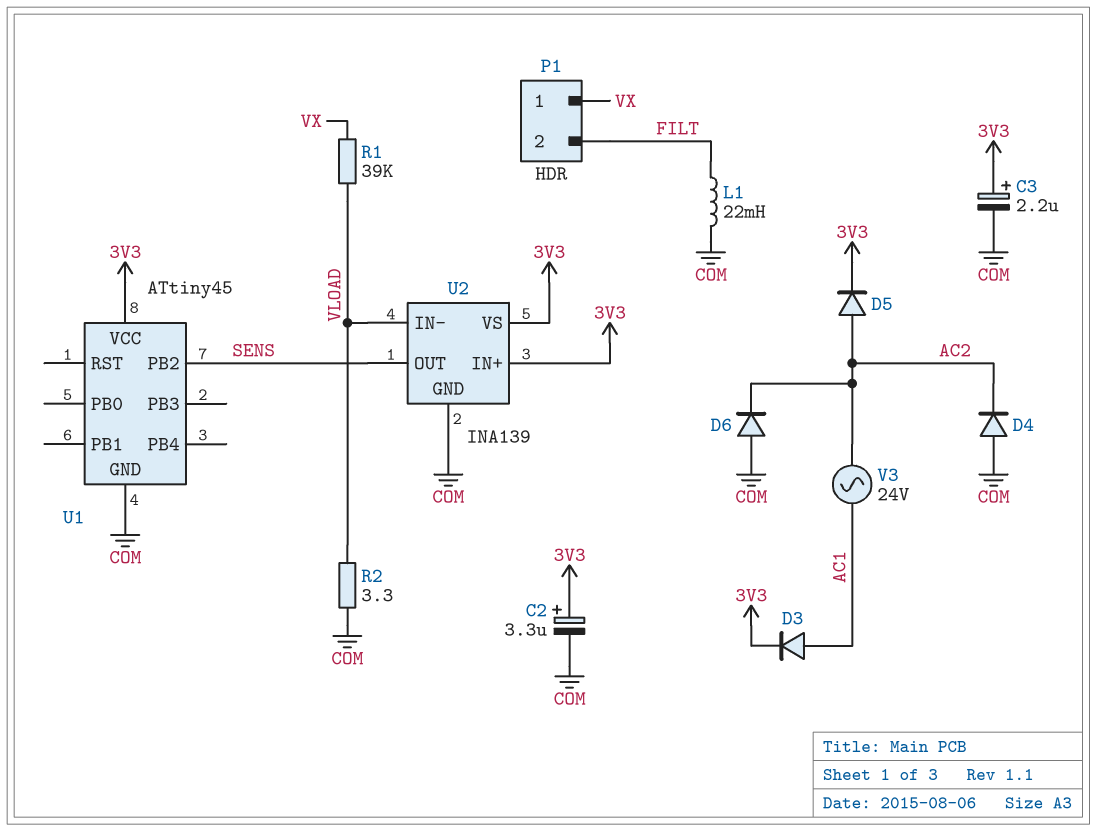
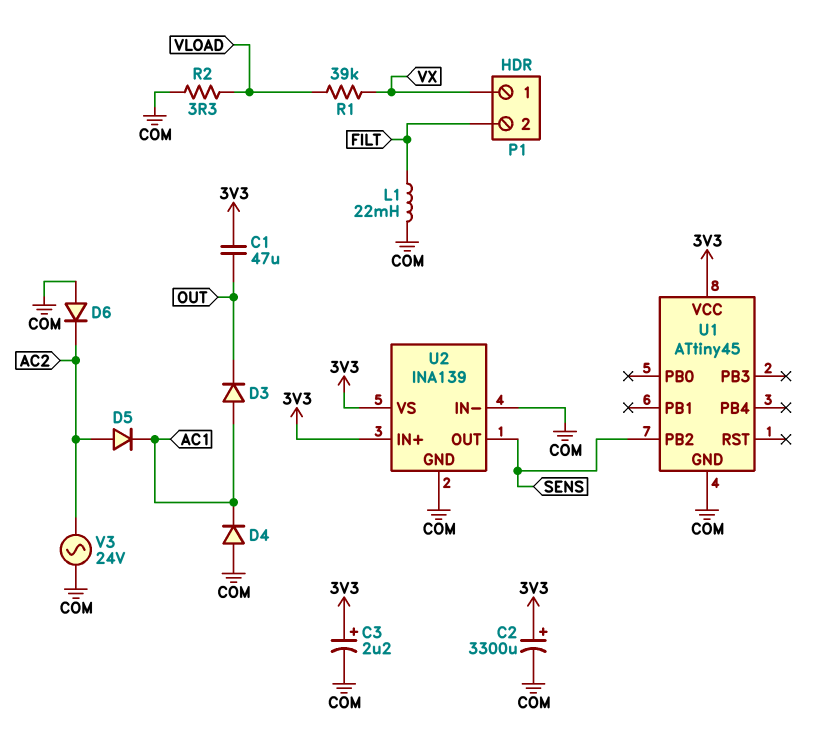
C1: none -> 47uF (3V3, OUT)
C2: 3.3uF (plus 3V3, minus COM) -> 3300uF (plus 3V3, minus COM)
D3: diode (A AC1, K 3V3) -> diode (A AC1, K OUT)
D4: diode (A COM, K AC2) -> diode (A COM, K AC1)
D5: diode (A AC2, K 3V3) -> diode (A AC2, K AC1)
U2 pin IN-: VLOAD -> COM
V3: AC 24V (AC1, AC2) -> AC 24V (AC2, COM)

